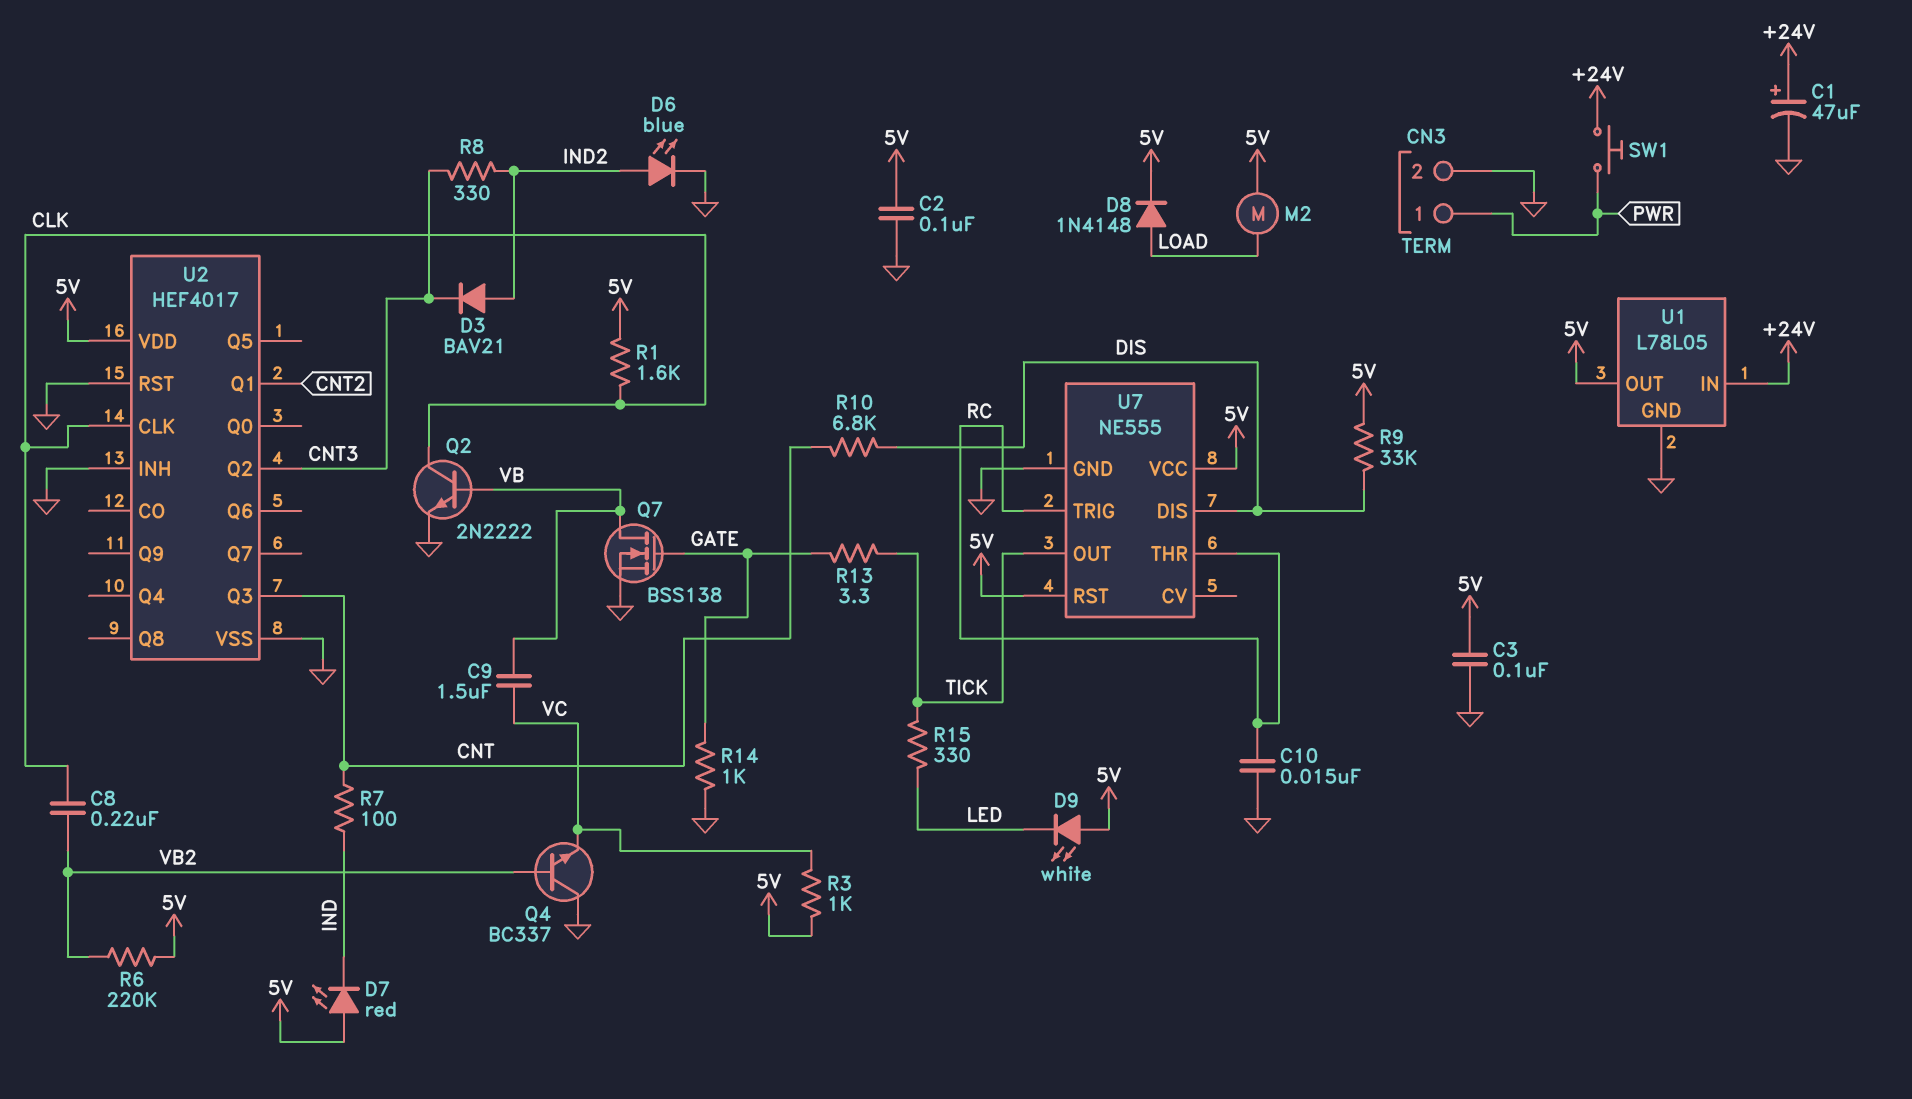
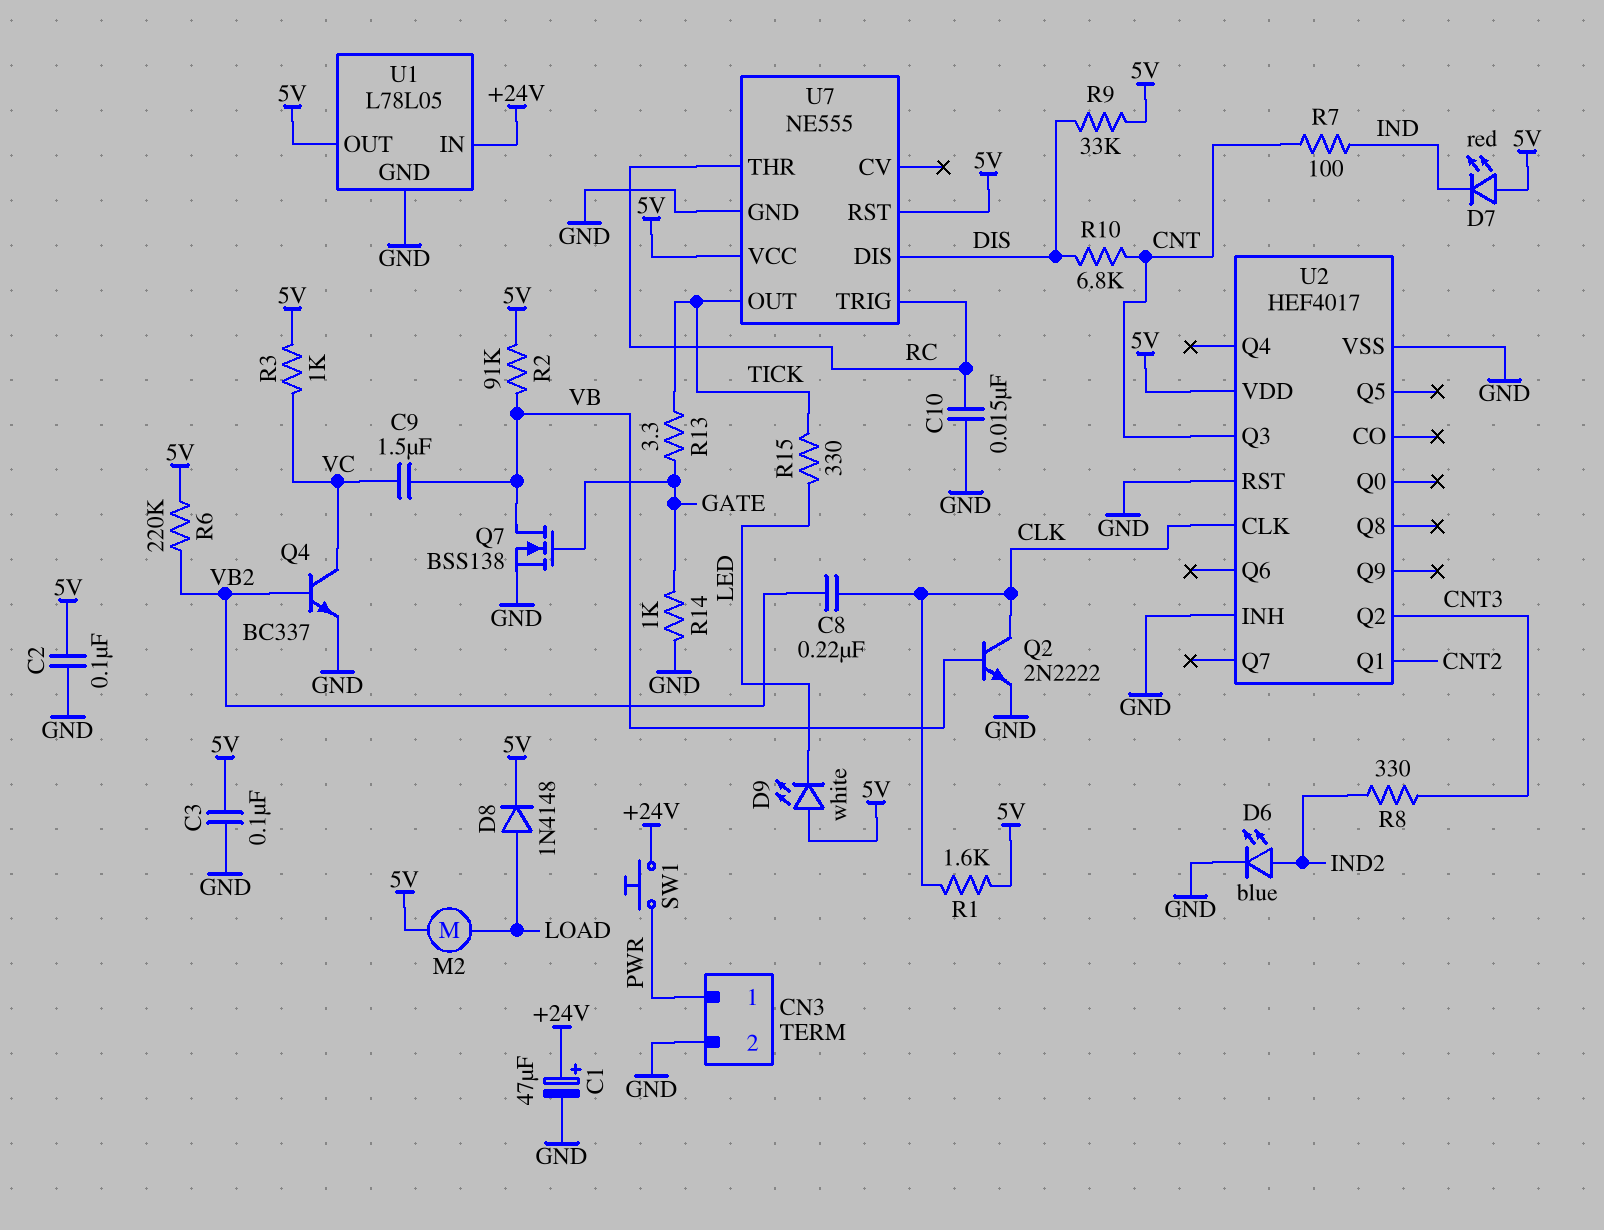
D3: diode BAV21 (A IND2, K CNT3) -> none
Q4: NPN BC337 (B VB2, C GND, E VC) -> NPN BC337 (B VB2, C VC, E GND)
R2: none -> 91k (5V, VB)

